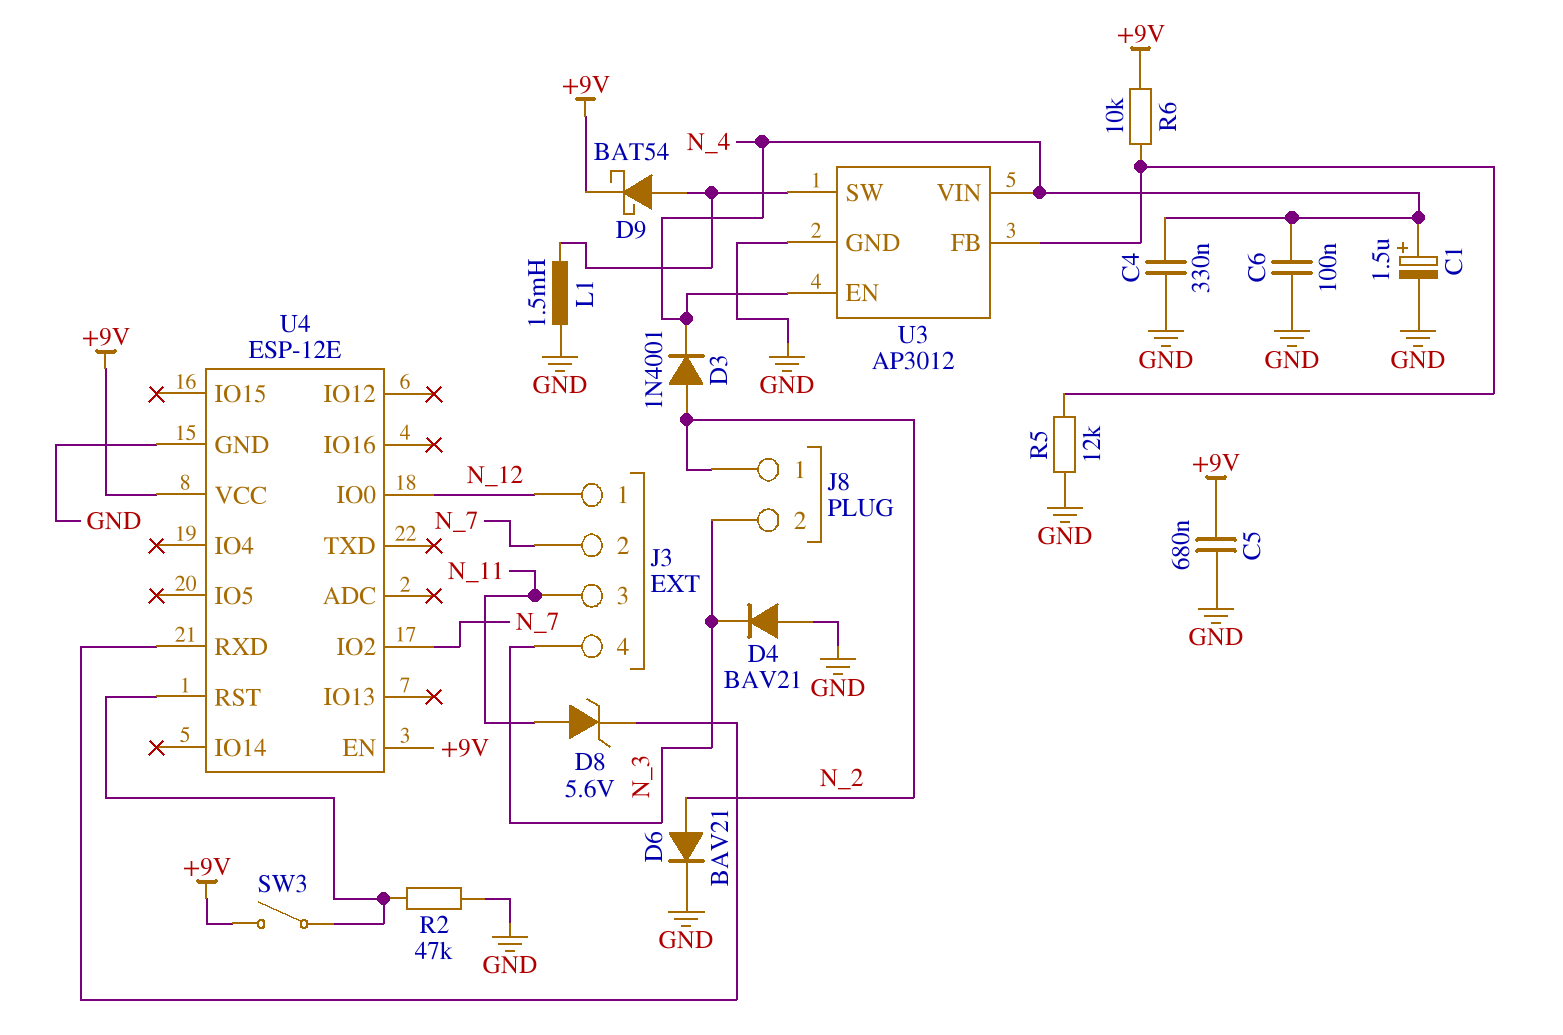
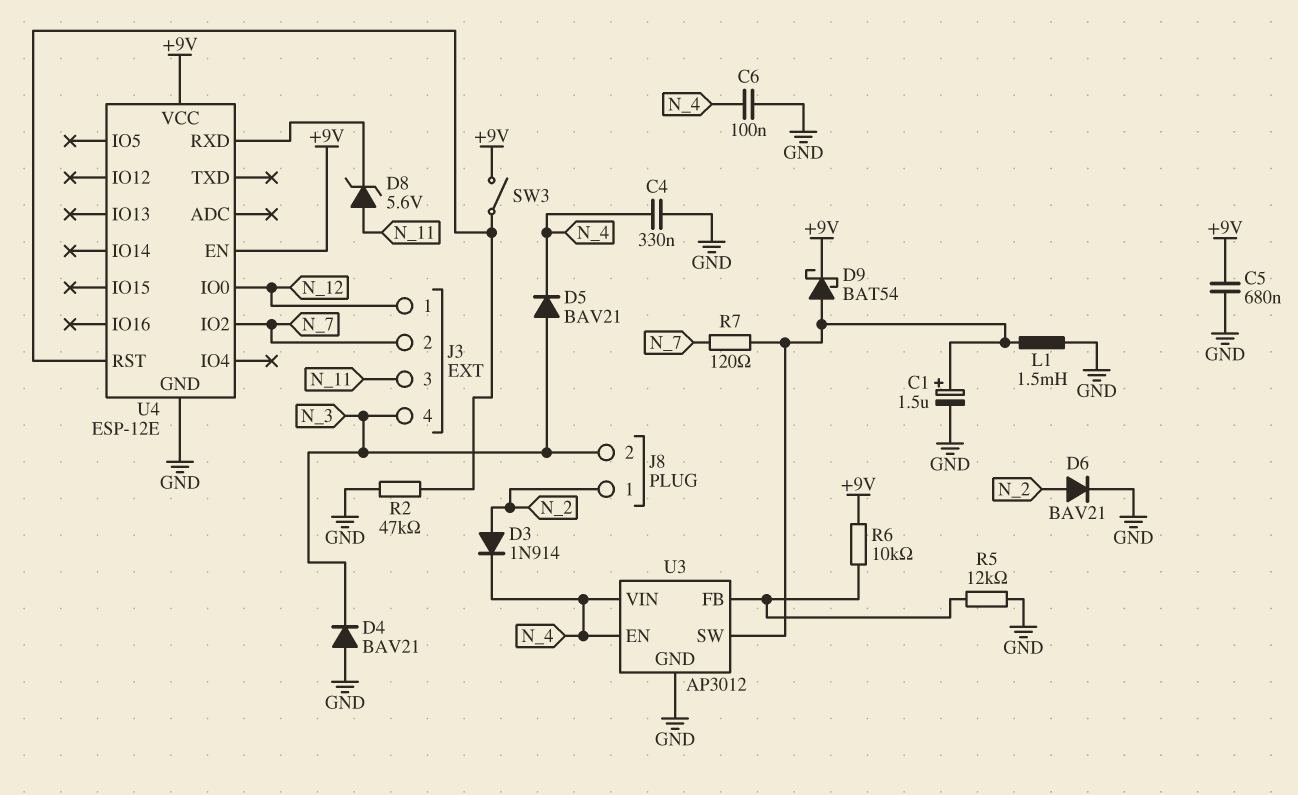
C1: 1.5uF (plus N_4, minus GND) -> 1.5uF (plus U3/SW, minus GND)
D3: diode 1N4001 (A N_2, K N_4) -> diode 1N914 (A N_2, K N_4)
D5: none -> diode BAV21 (A N_3, K N_4)
R7: none -> 120 (N_7, U3/SW)

